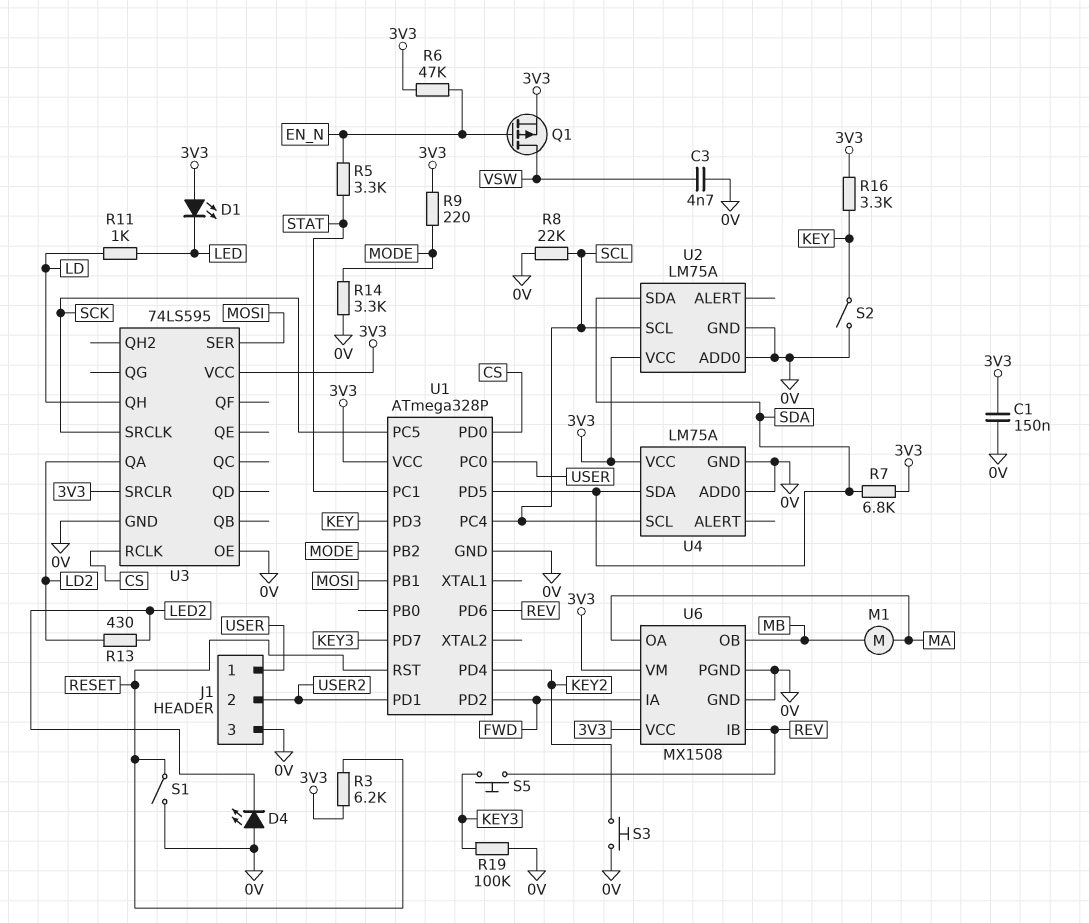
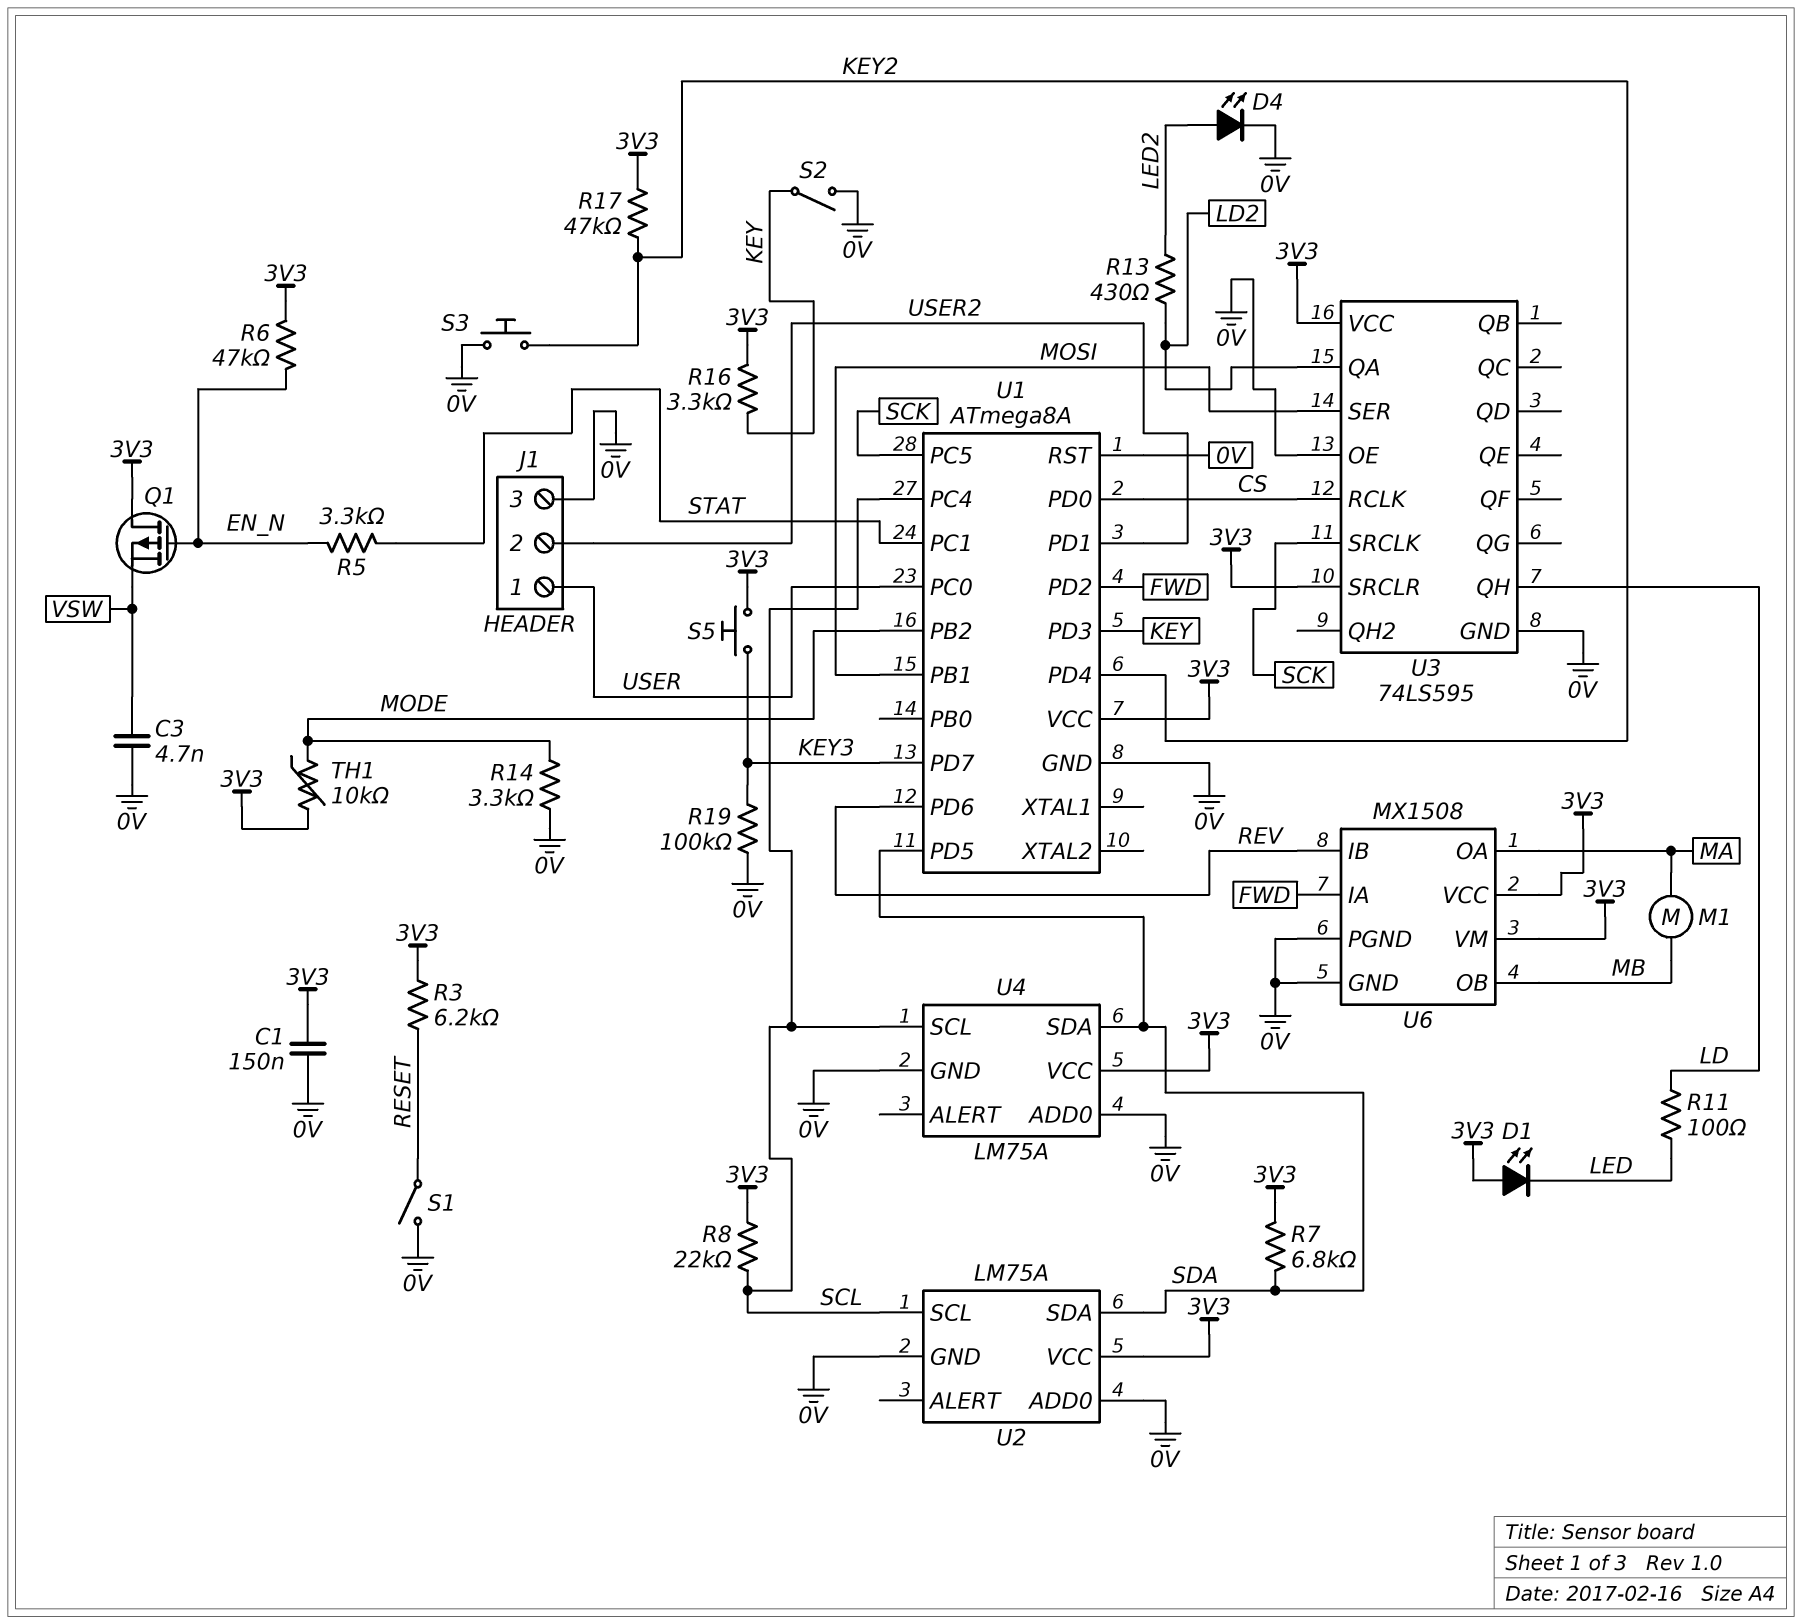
D4: LED (A 0V, K LED2) -> LED (A LED2, K 0V)
Q1: PMOS (G EN_N, D VSW, S 3V3) -> PMOS (G EN_N, D 3V3, S VSW)
R8: 22k (0V, SCL) -> 22k (3V3, SCL)
R9: 220 (3V3, MODE) -> none
R11: 1k (LD, LED) -> 100 (LD, LED)
R17: none -> 47k (3V3, KEY2)
S5: button (KEY3, REV) -> button (3V3, KEY3)
TH1: none -> 10k (3V3, MODE)
U1: ATmega328P -> ATmega8A
U1 pin RST: RESET -> 0V

